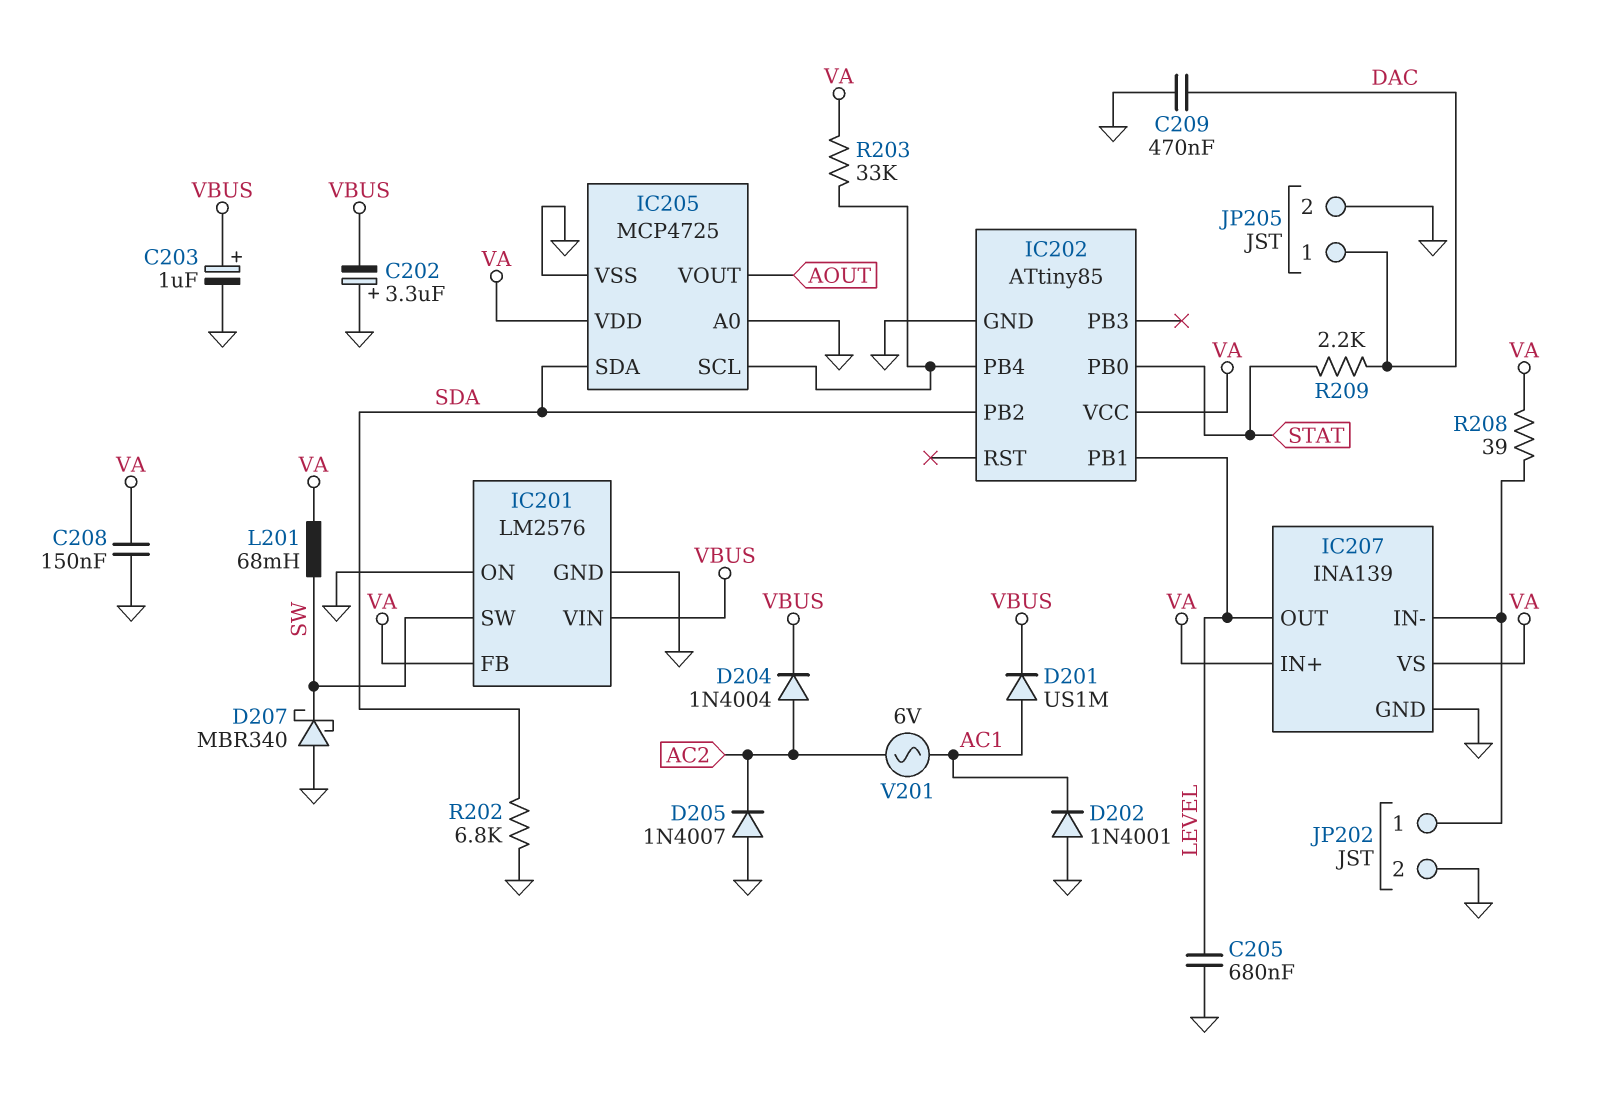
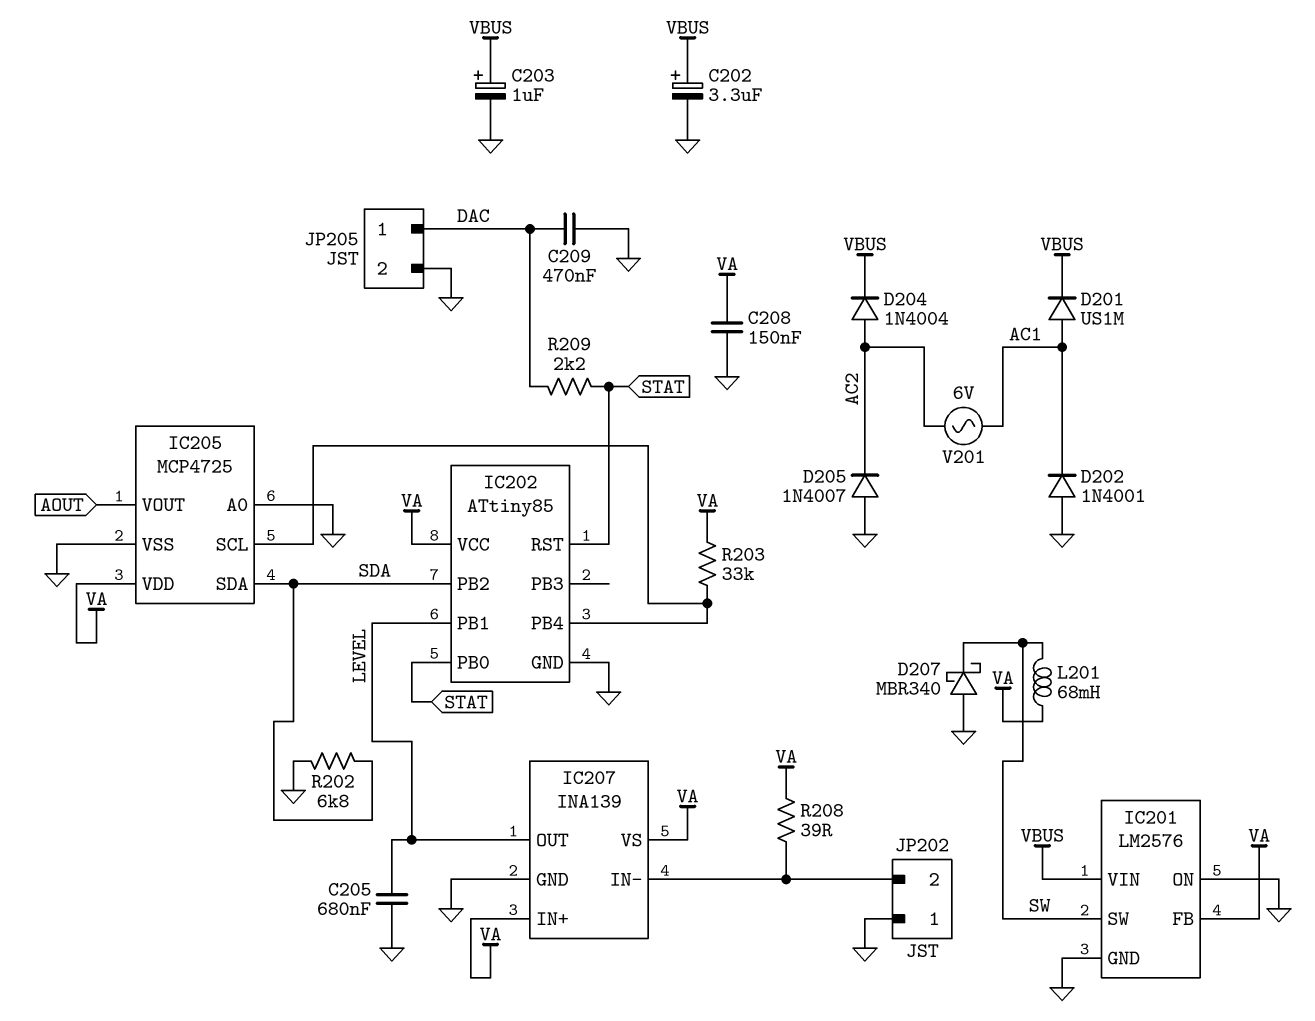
C202: 3.3uF (plus GND, minus VBUS) -> 3.3uF (plus VBUS, minus GND)
IC202 pin RST: none -> STAT
JP202 pin 1: IC207/IN- -> GND
JP202 pin 2: GND -> IC207/IN-

